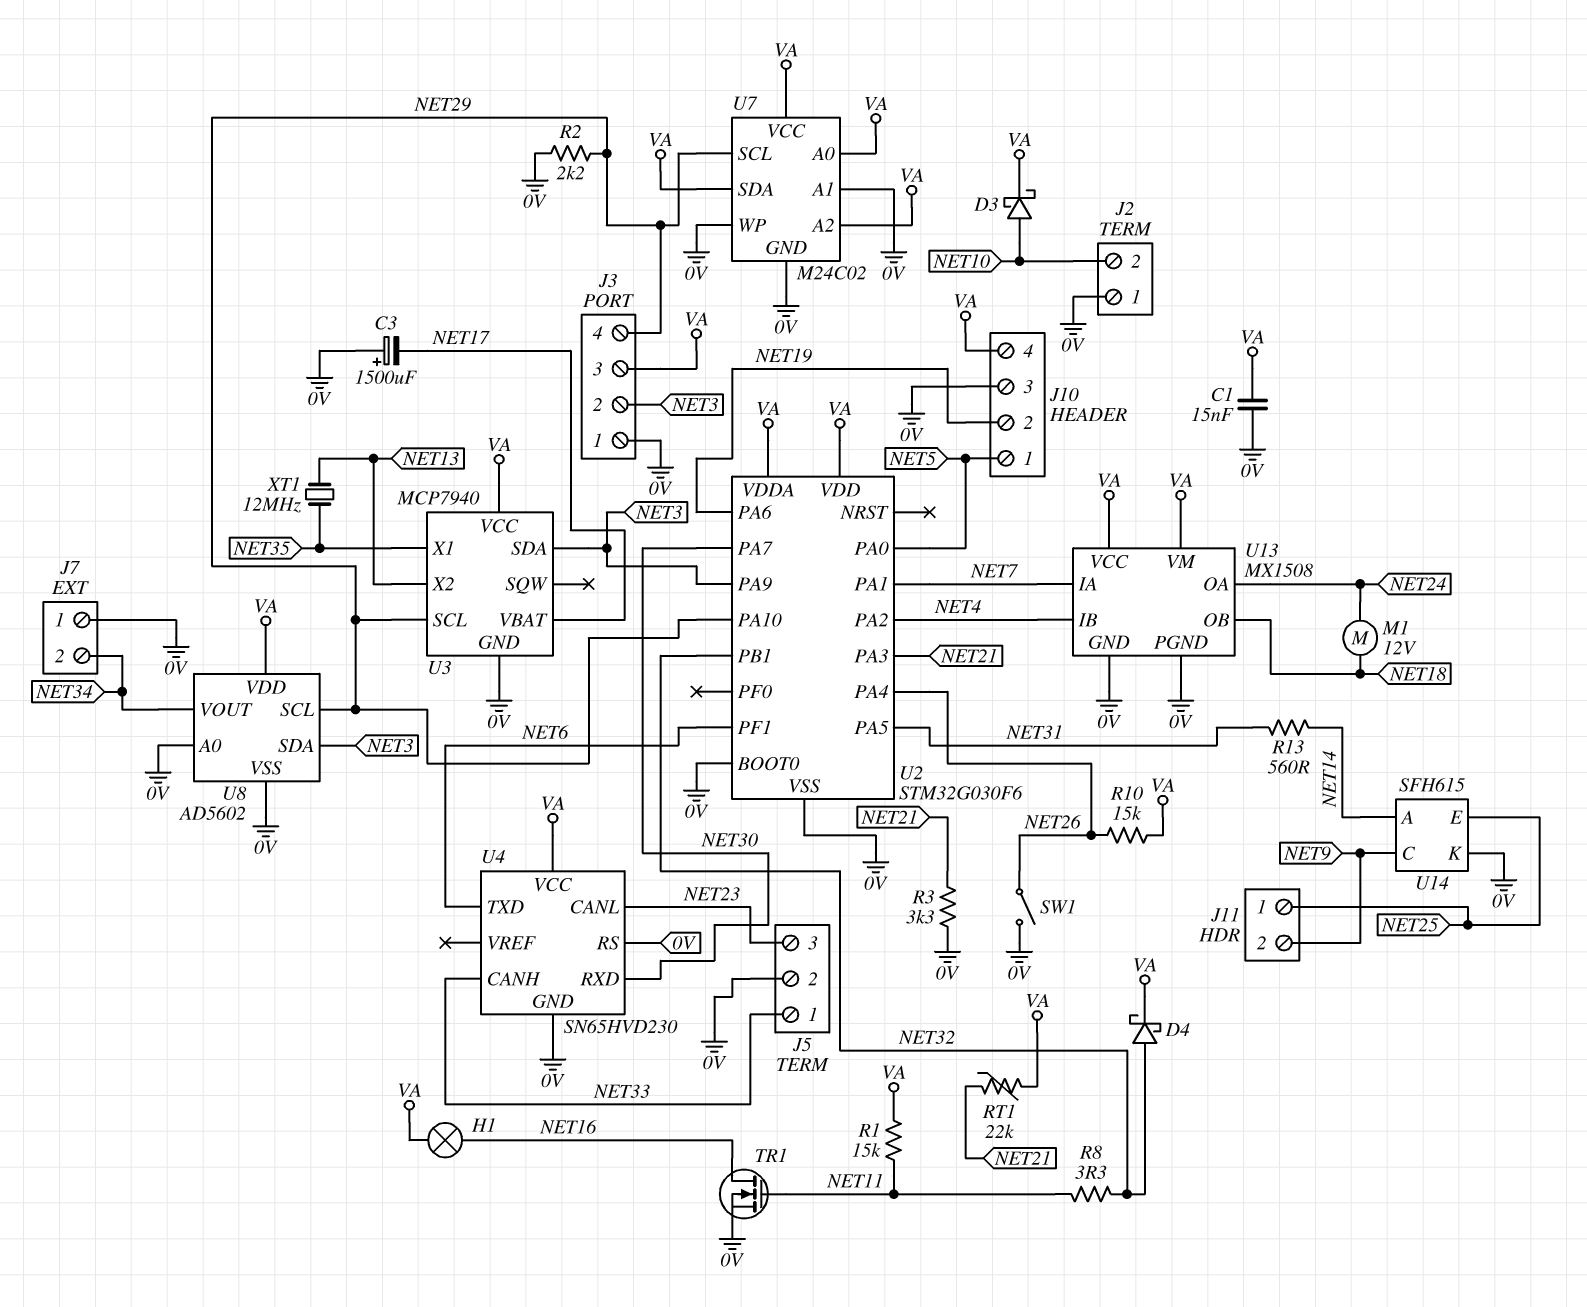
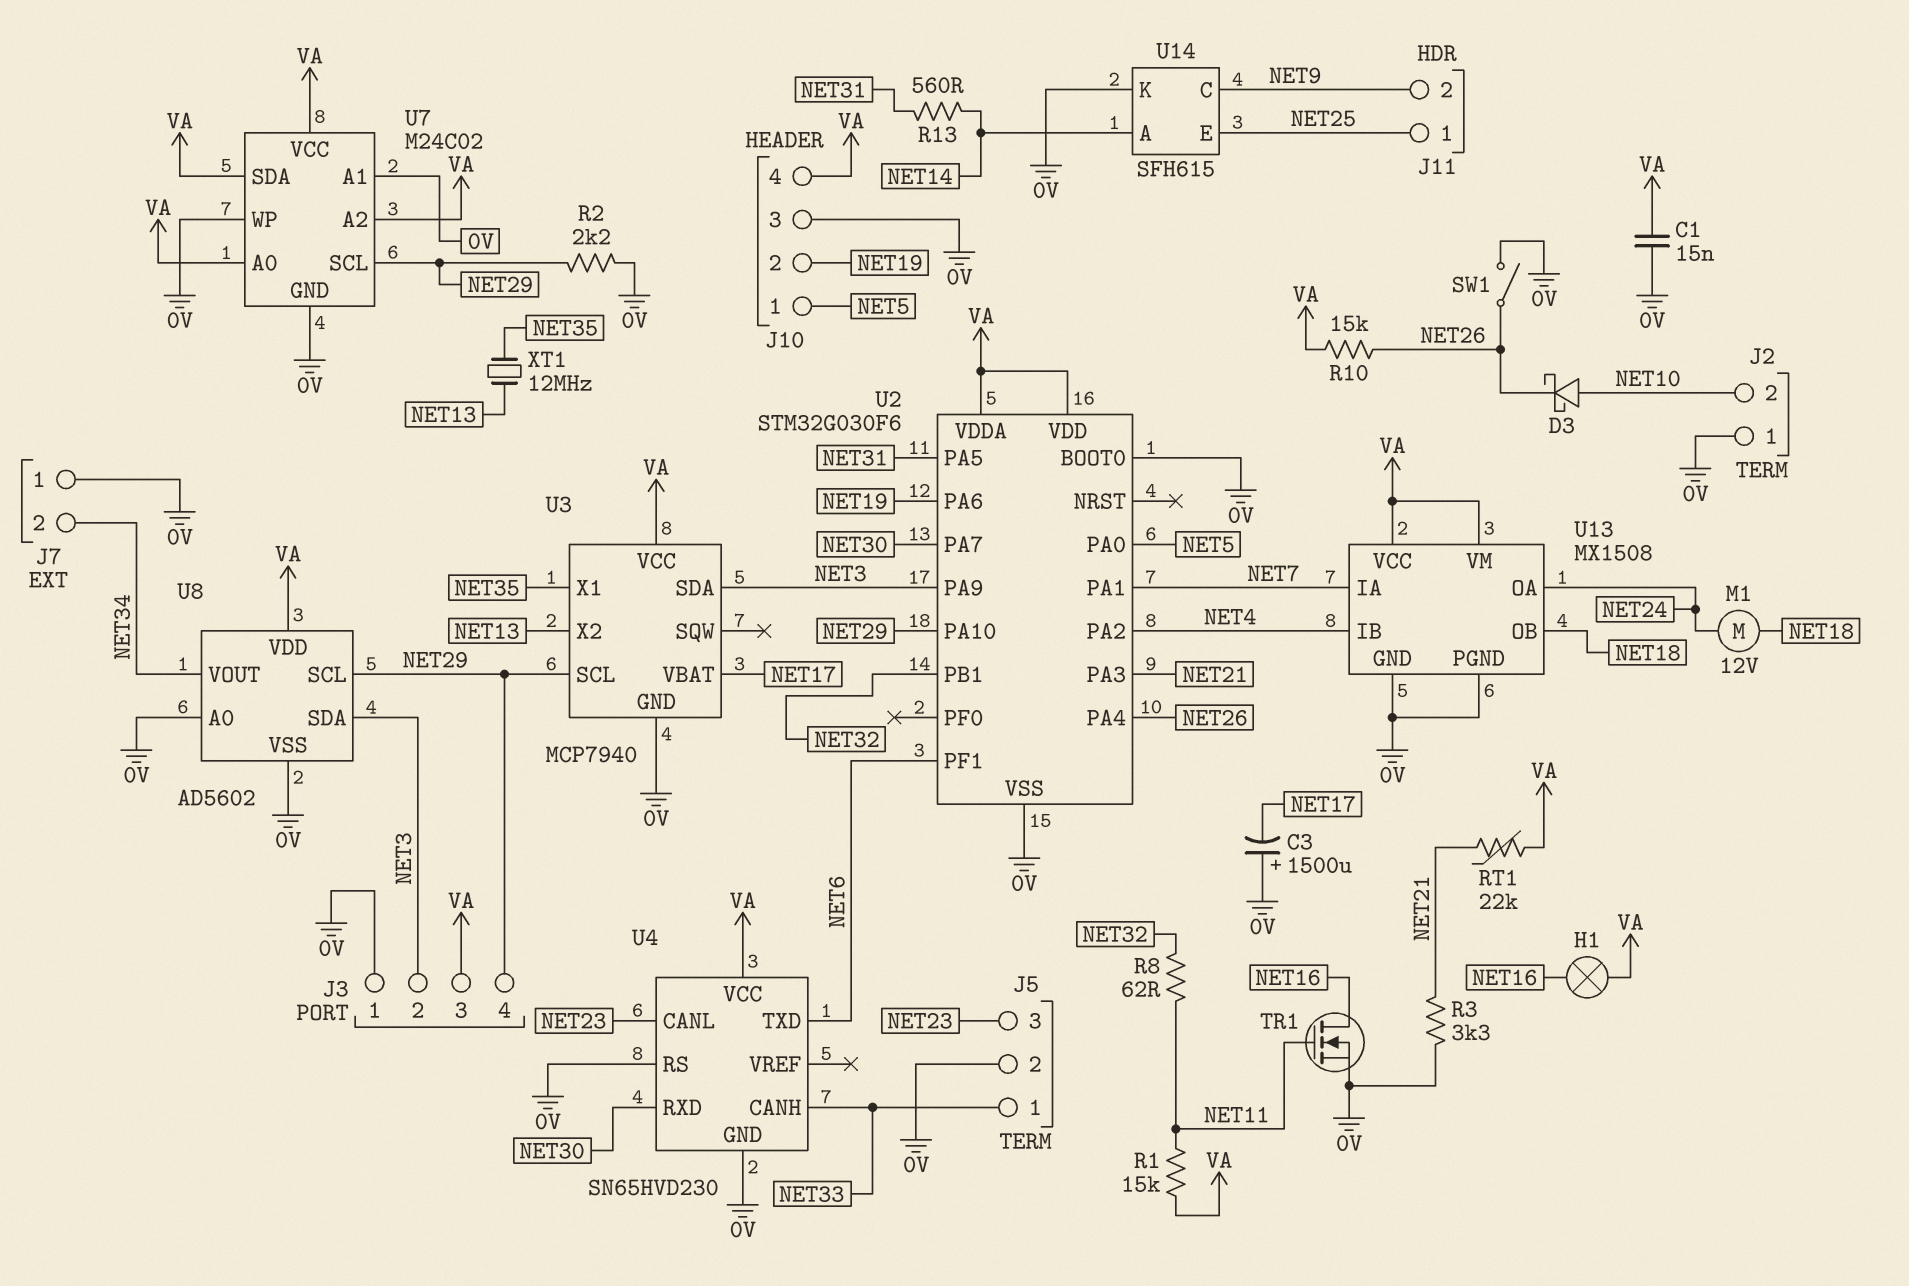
D3: schottky (A NET10, K VA) -> schottky (A NET10, K NET26)
D4: schottky (A NET32, K VA) -> none
R8: 3.3 (NET11, NET32) -> 62 (NET11, NET32)

